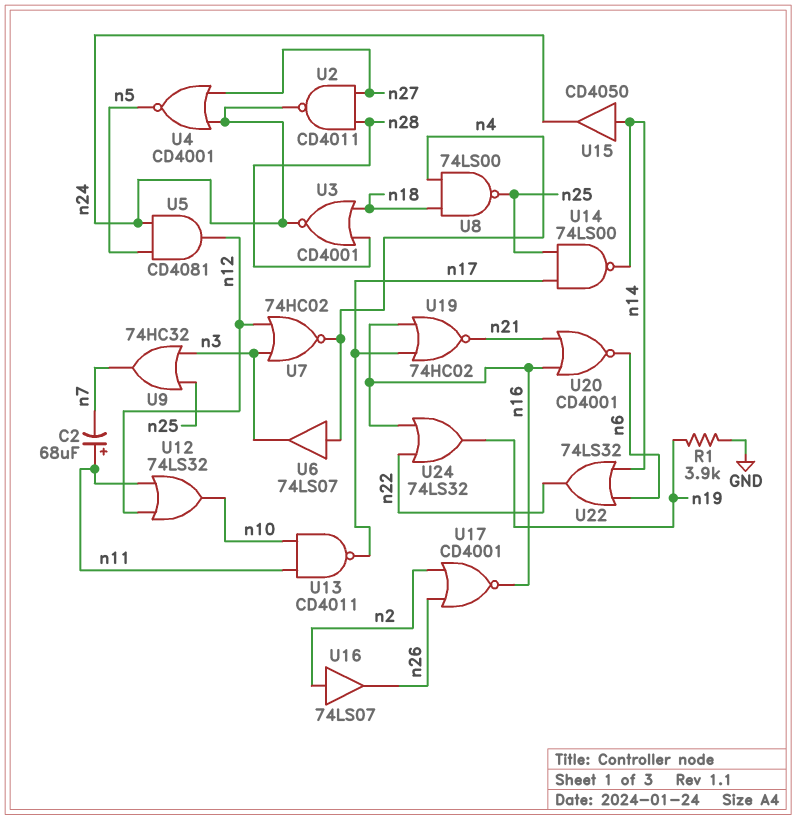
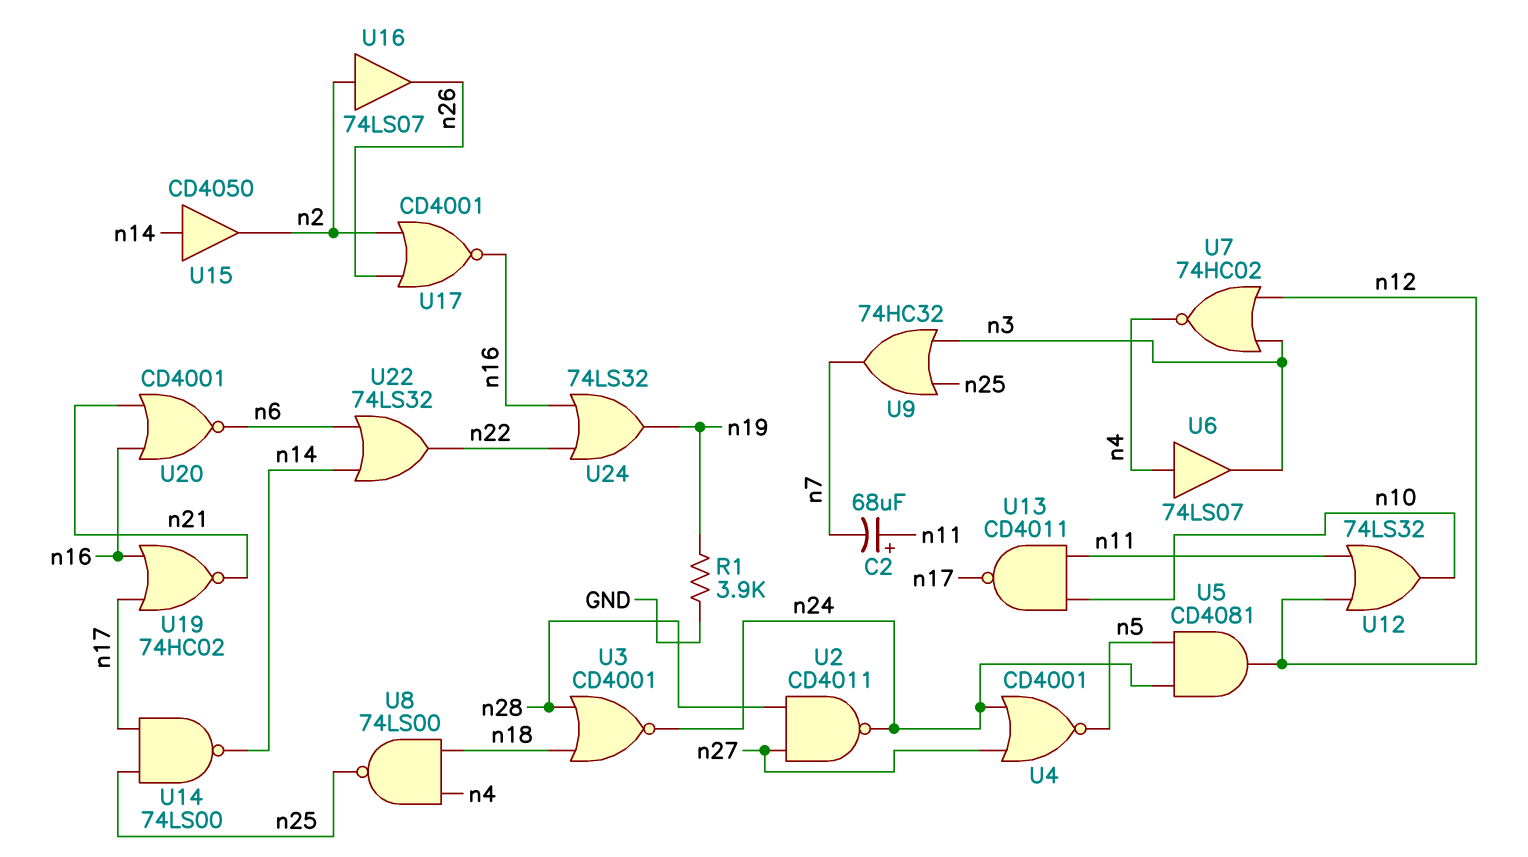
U15: buffer CD4050 (in n14, out n24) -> buffer CD4050 (in n14, out n2)

